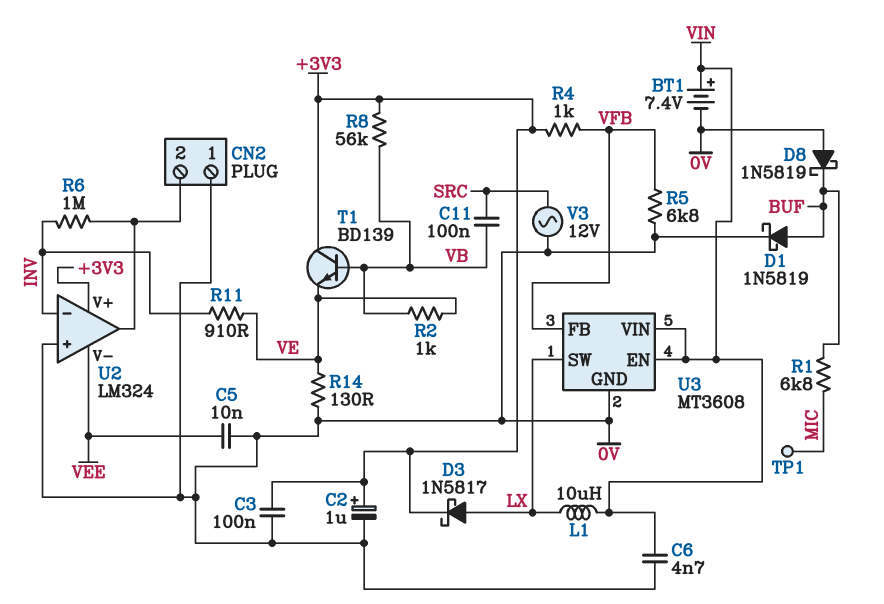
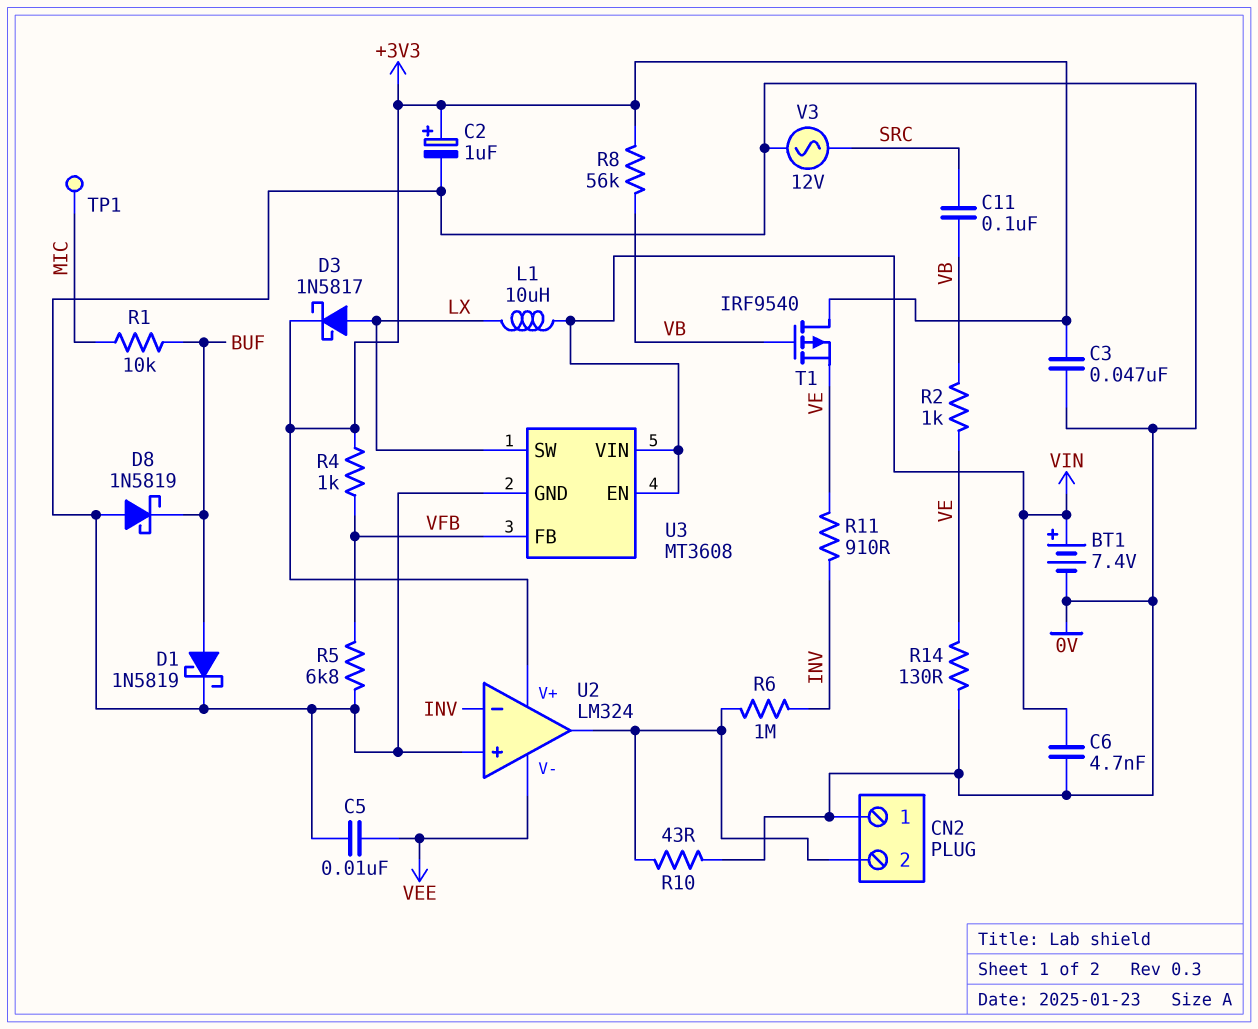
C3: 100nF (+3V3, 0V) -> 47nF (+3V3, 0V)
R1: 6.8k (BUF, MIC) -> 10k (BUF, MIC)
R10: none -> 43 (0V, CN2/2)
T1: NPN BD139 (B VB, C +3V3, E VE) -> PMOS IRF9540 (G VB, D +3V3, S VE)

